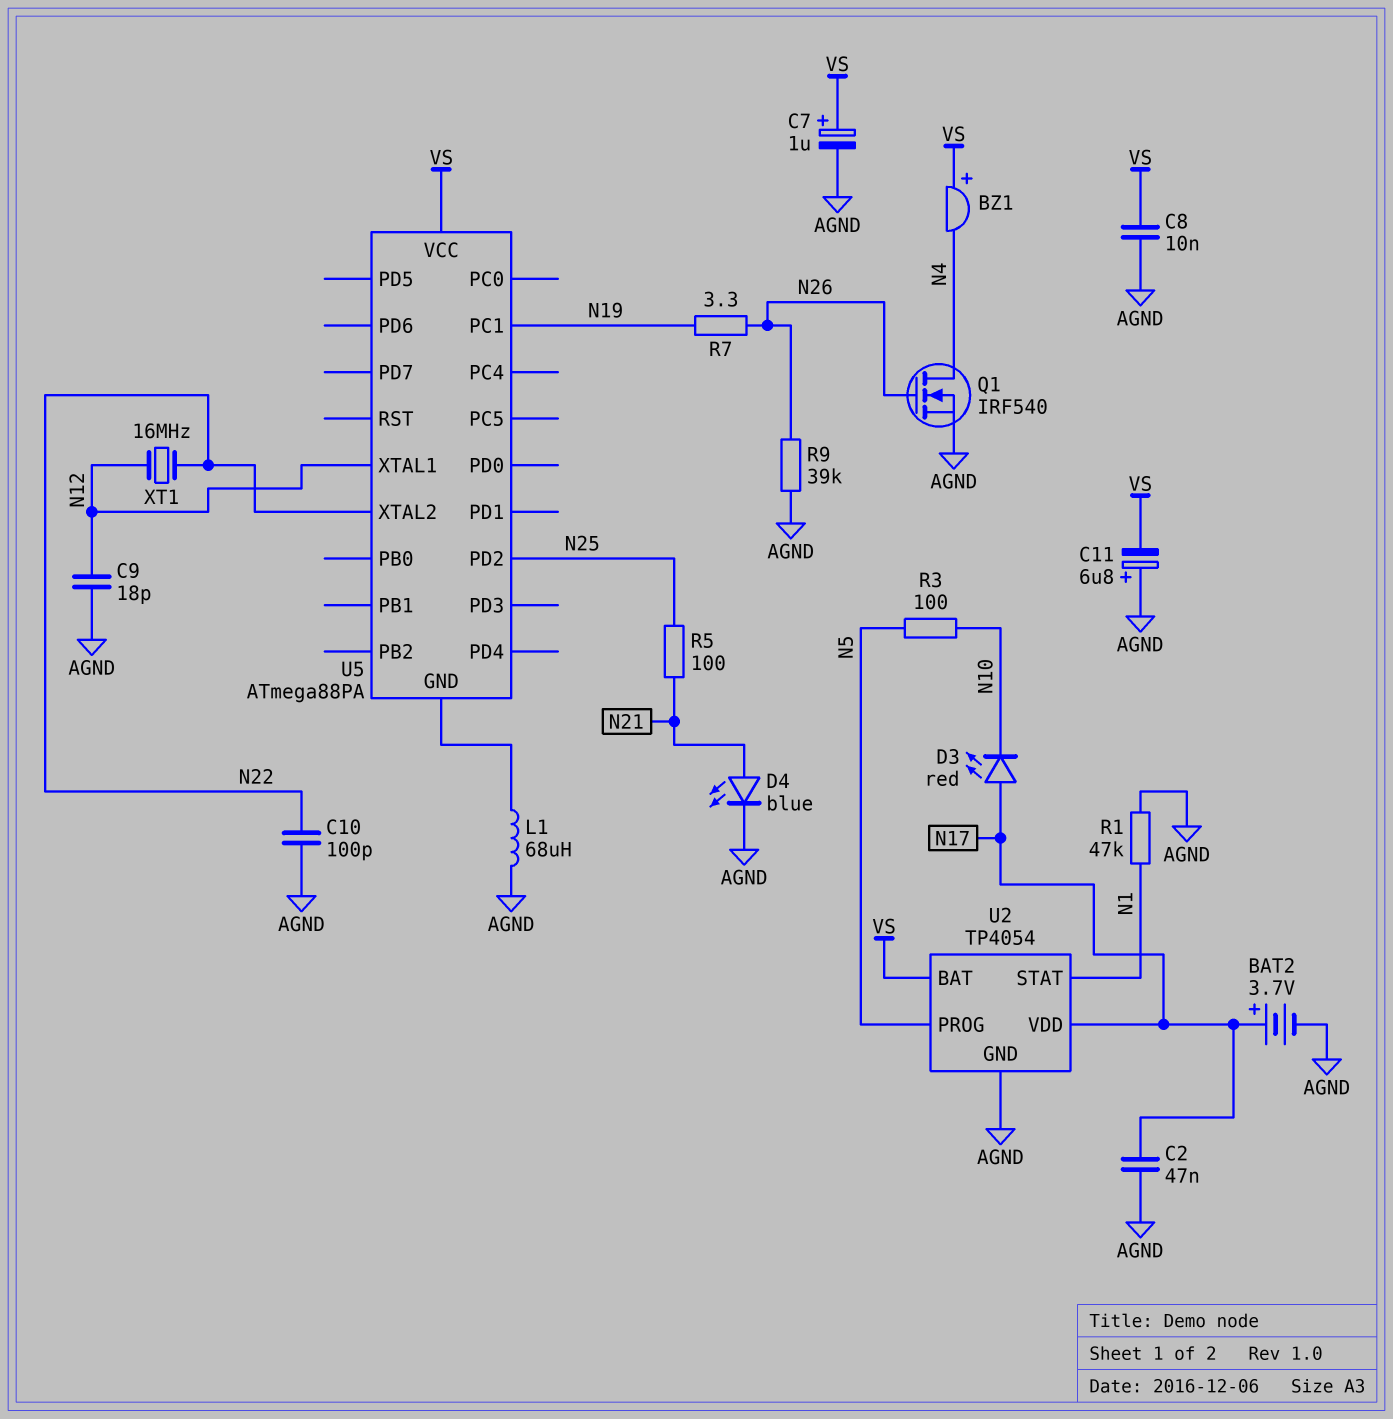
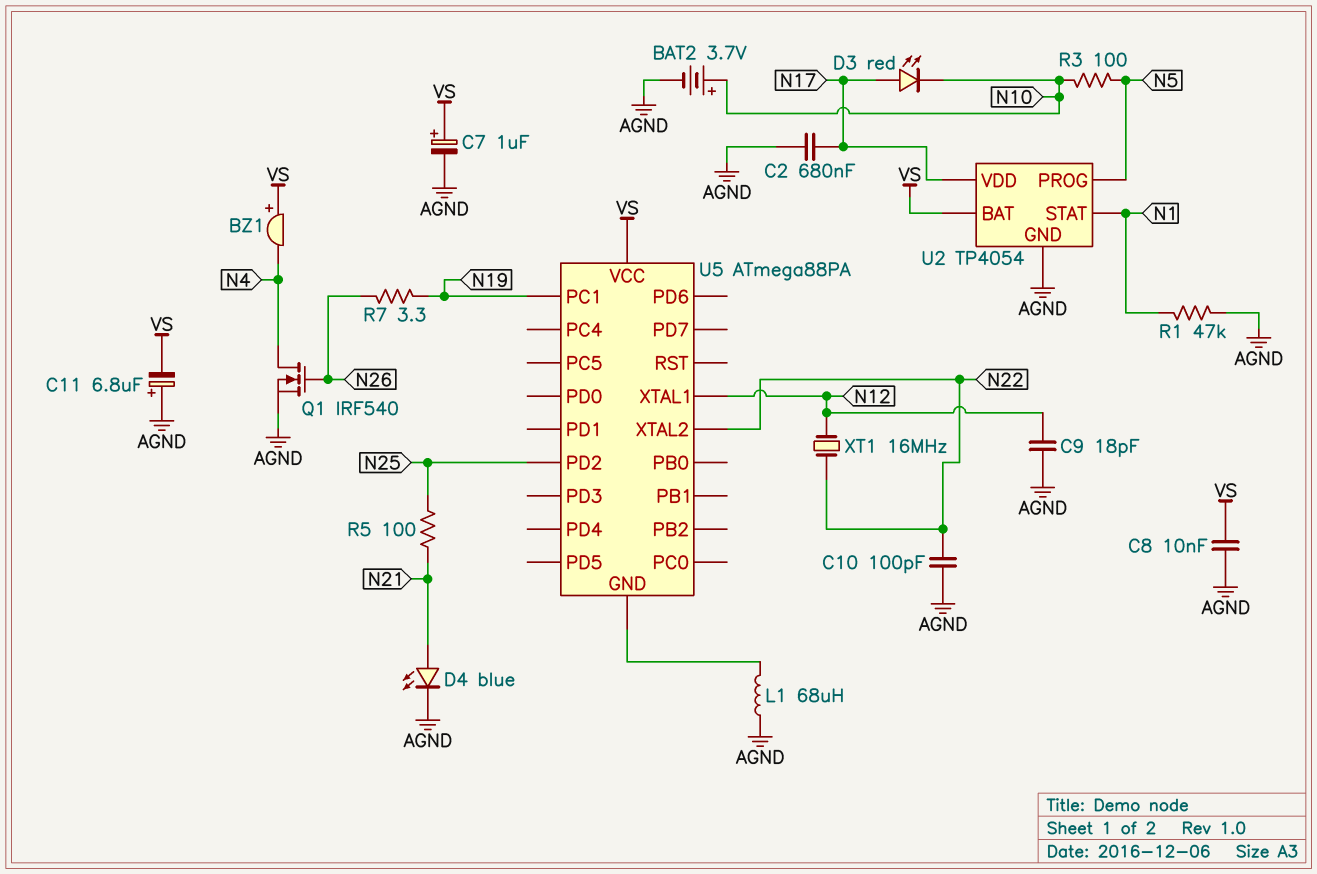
BAT2: 3.7V (plus N17, minus AGND) -> 3.7V (plus N10, minus AGND)
C2: 47nF (AGND, N17) -> 680nF (AGND, N17)
R9: 39k (AGND, N26) -> none

